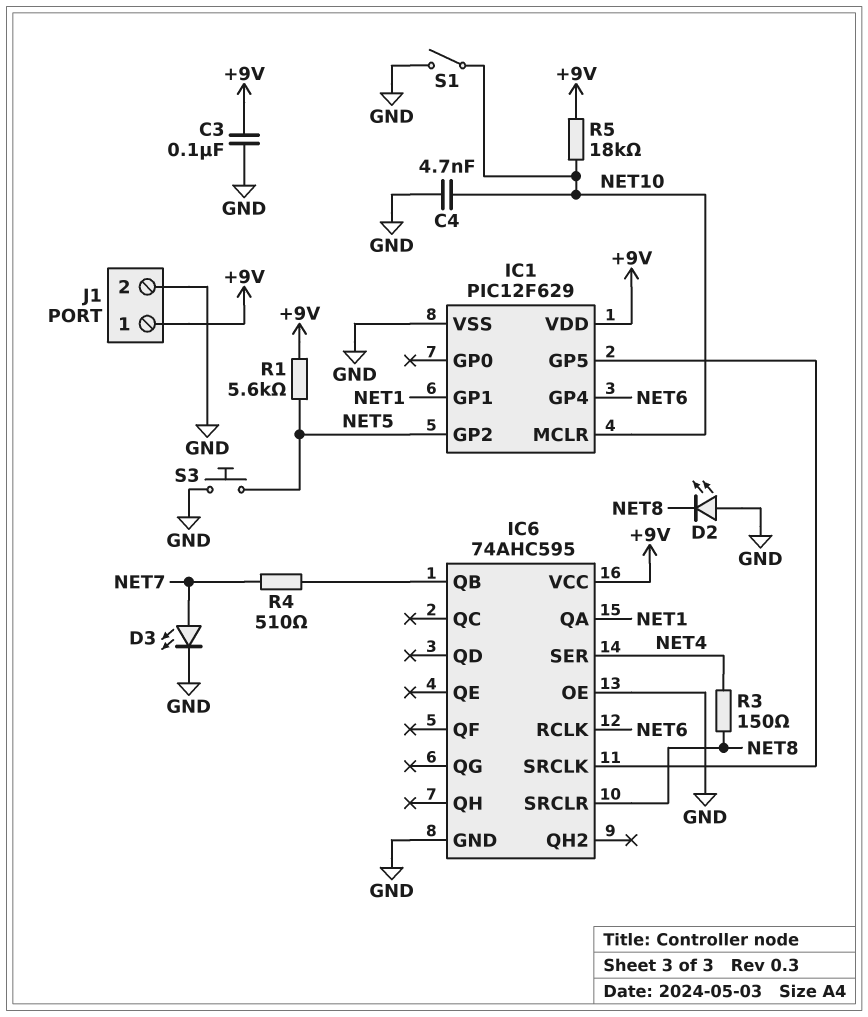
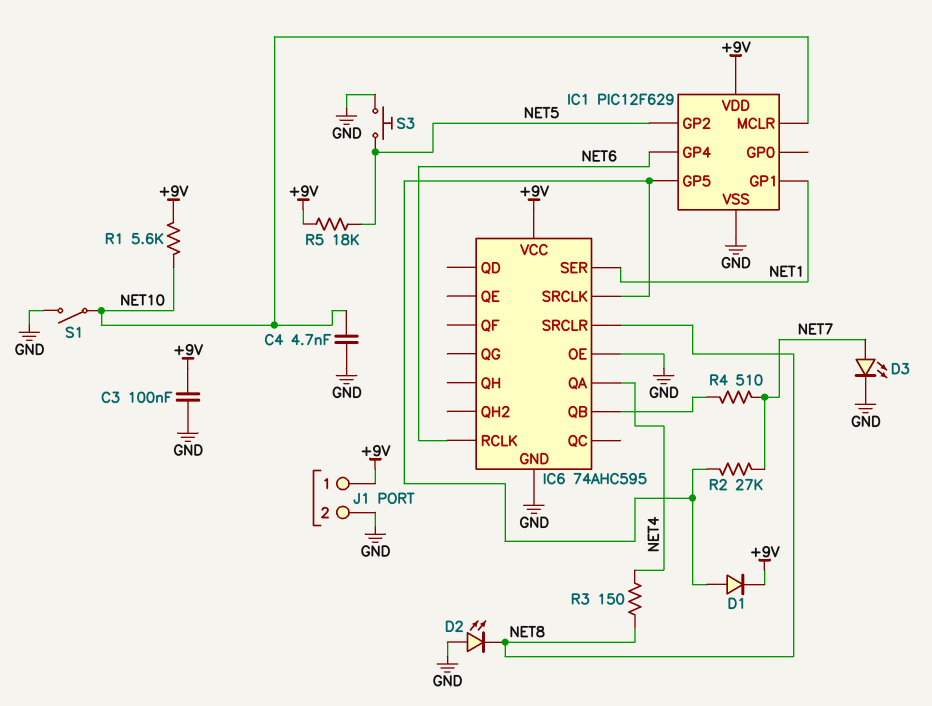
D1: none -> diode (A IC1/GP5, K +9V)
IC6 pin QA: NET1 -> NET4
IC6 pin SER: NET4 -> NET1
R1: 5.6k (+9V, NET5) -> 5.6k (+9V, NET10)
R2: none -> 27k (IC1/GP5, NET7)
R5: 18k (+9V, NET10) -> 18k (+9V, NET5)

